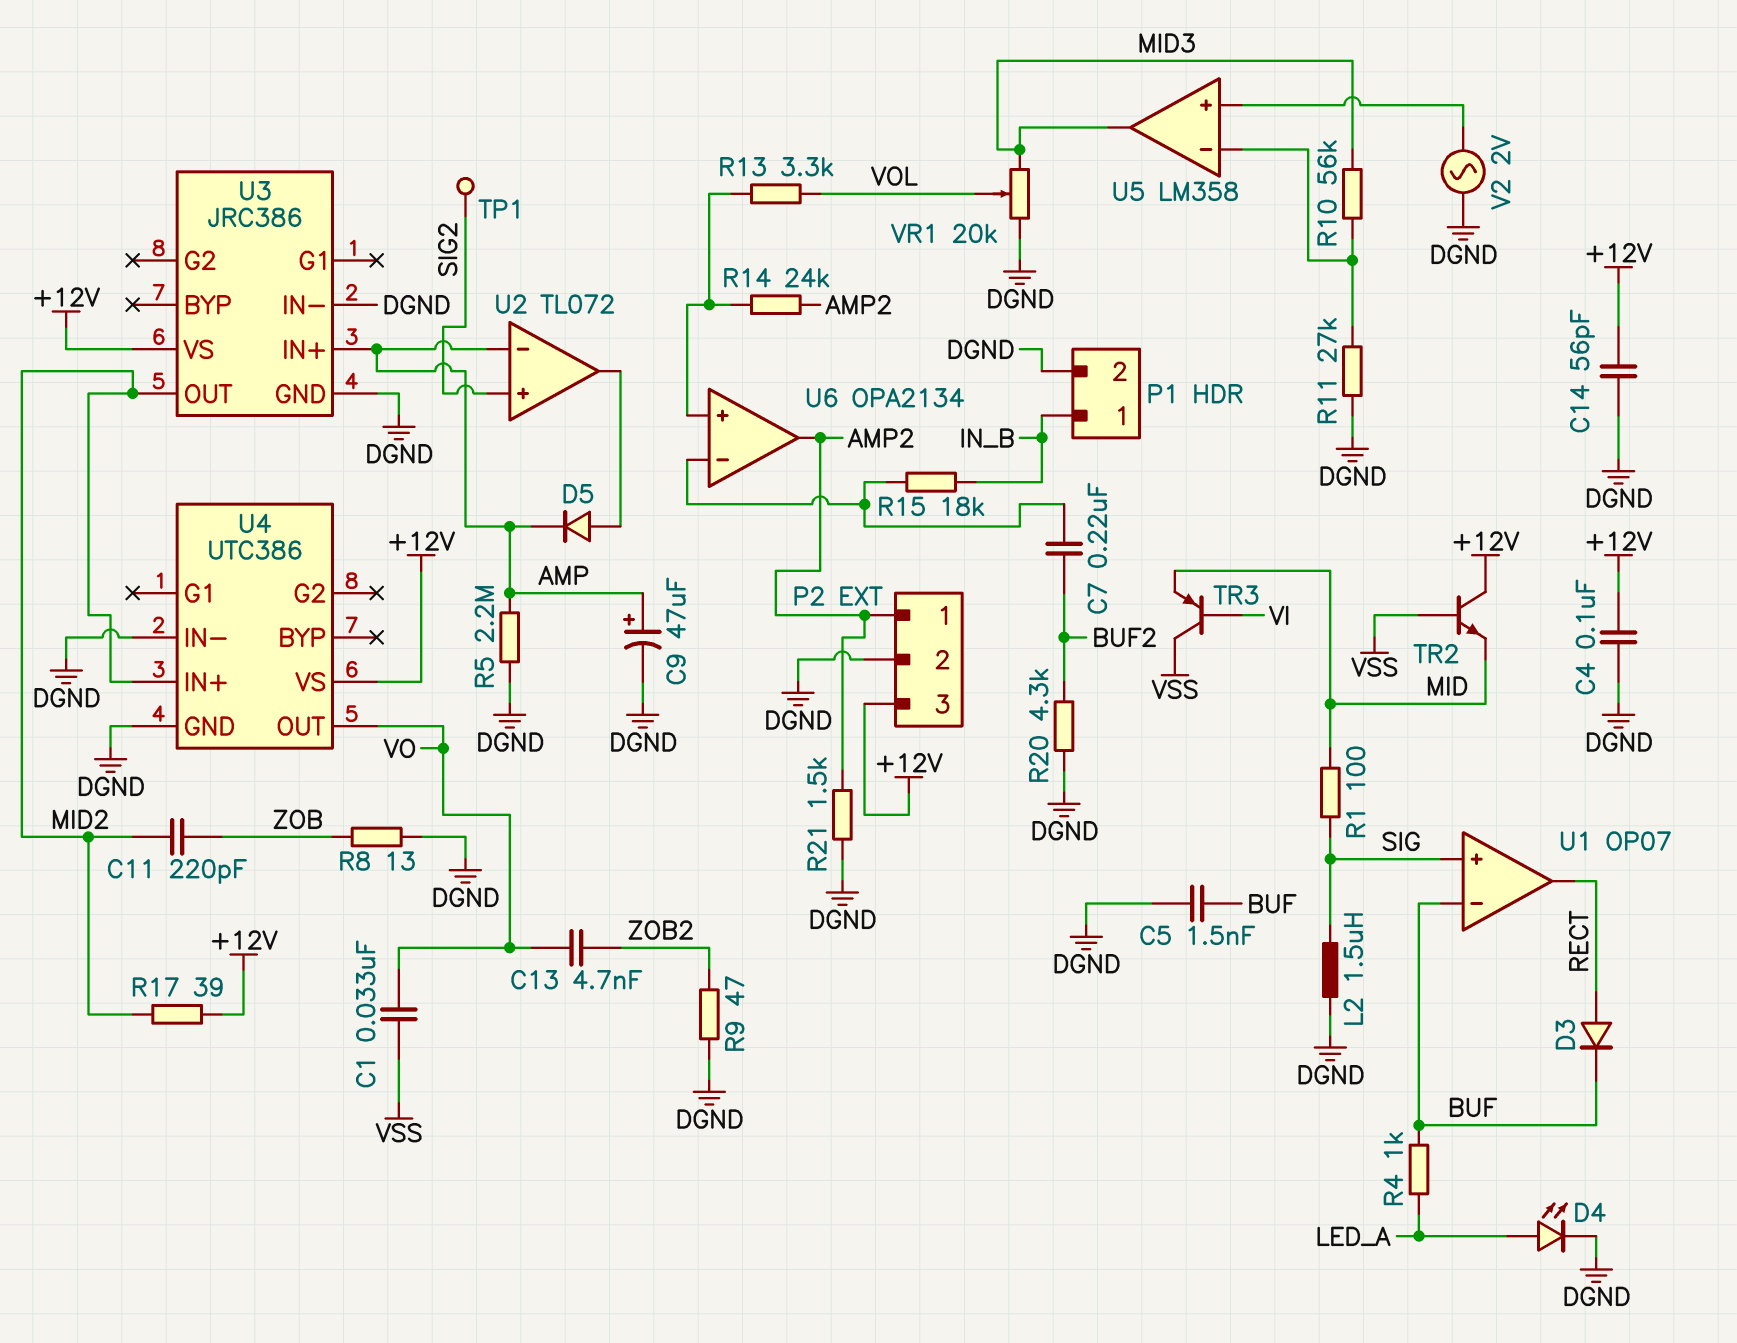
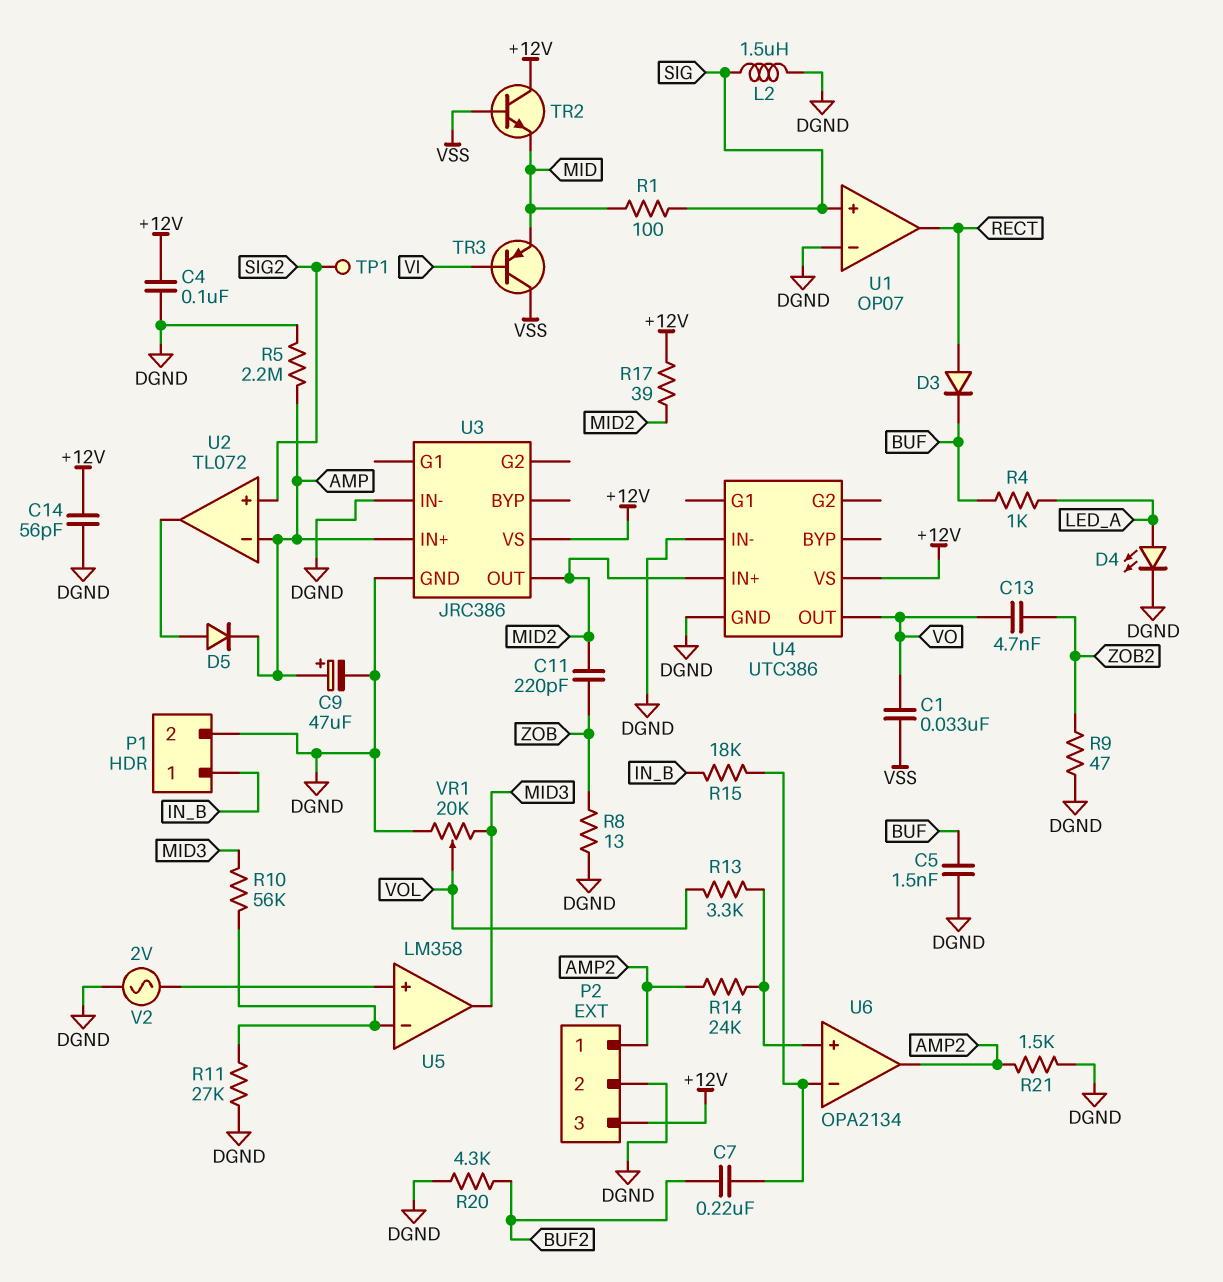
U1 pin in-: BUF -> DGND

